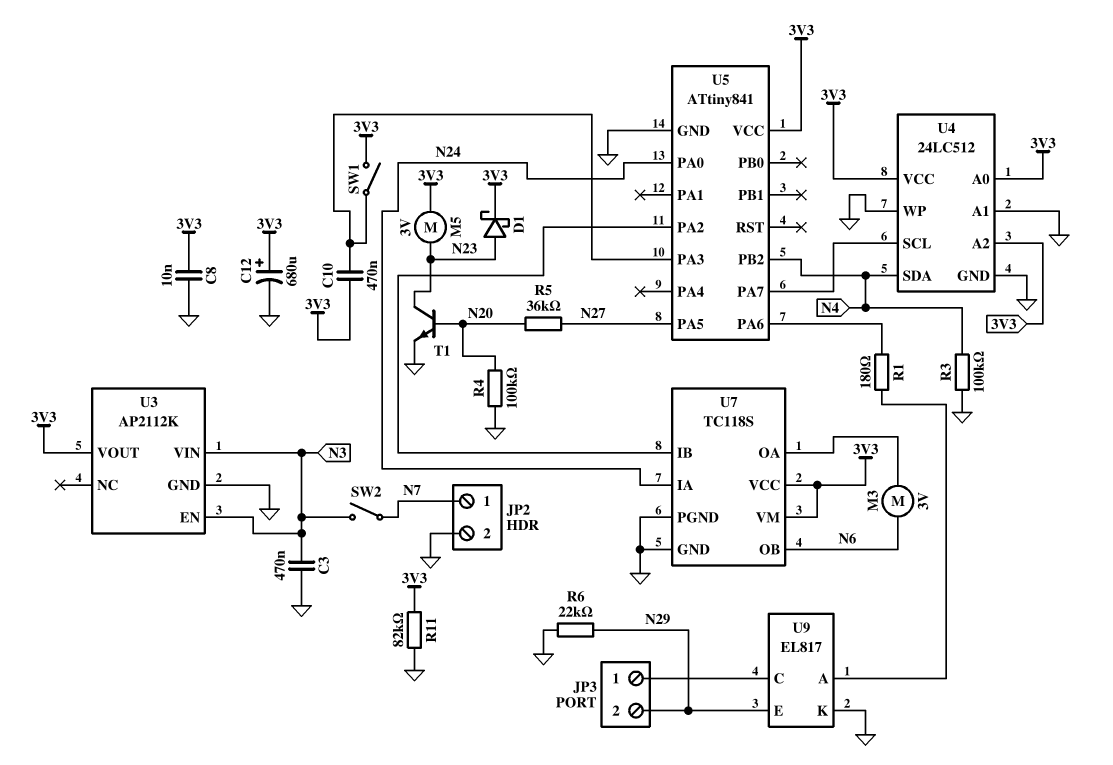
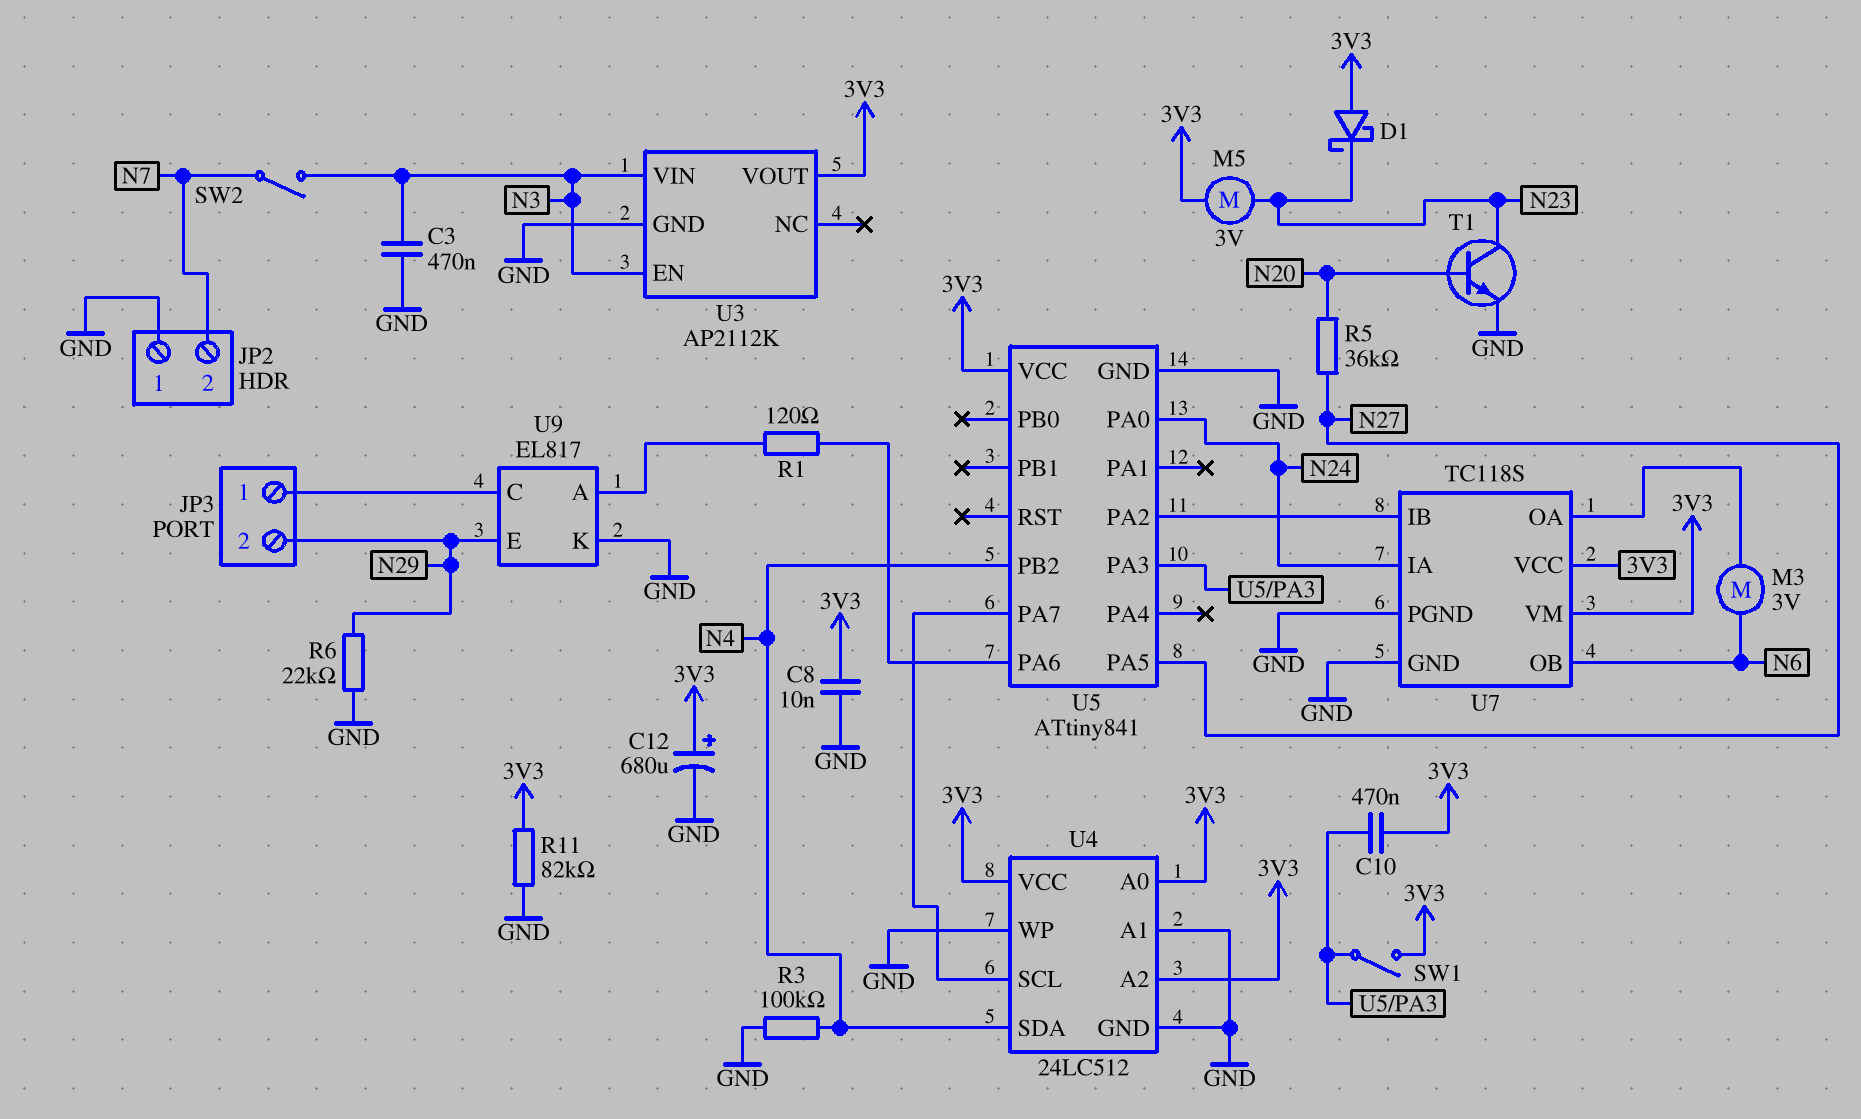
D1: schottky (A N23, K 3V3) -> schottky (A 3V3, K N23)
JP2 pin 1: N7 -> GND
JP2 pin 2: GND -> N7
R1: 180 (U5/PA6, U9/A) -> 120 (U5/PA6, U9/A)
R4: 100k (GND, N20) -> none

